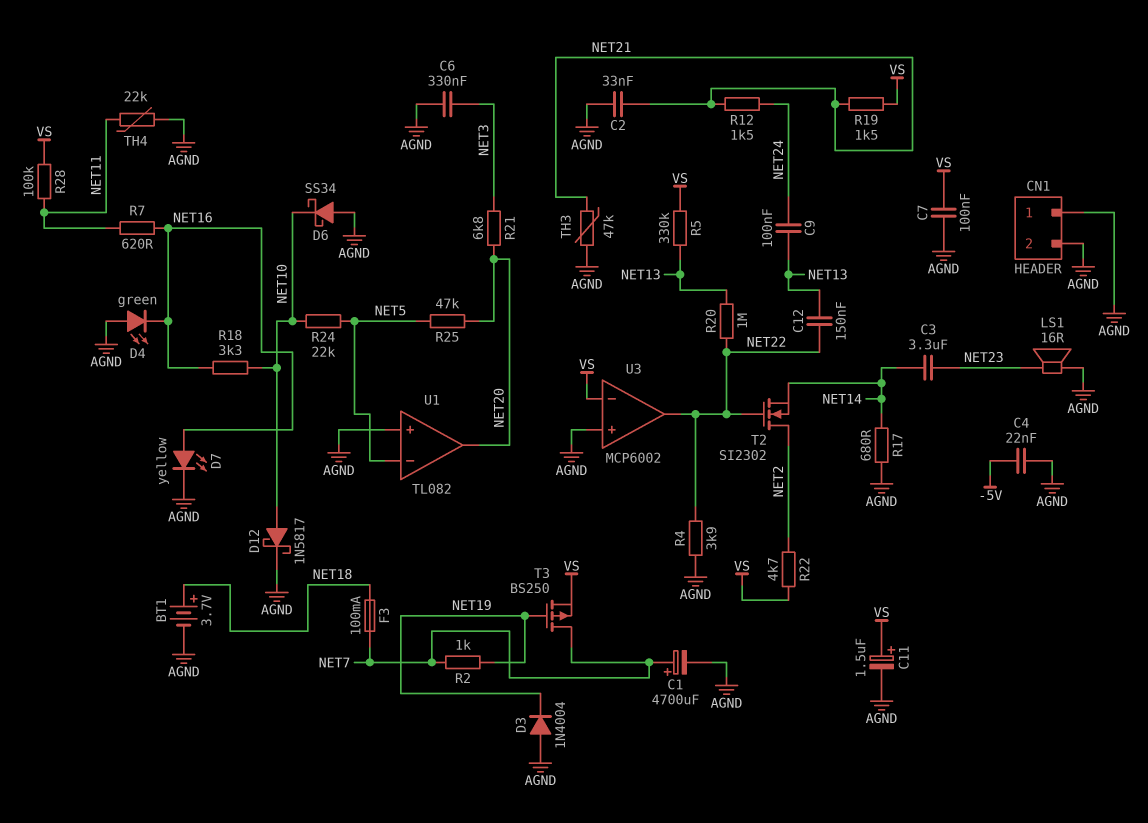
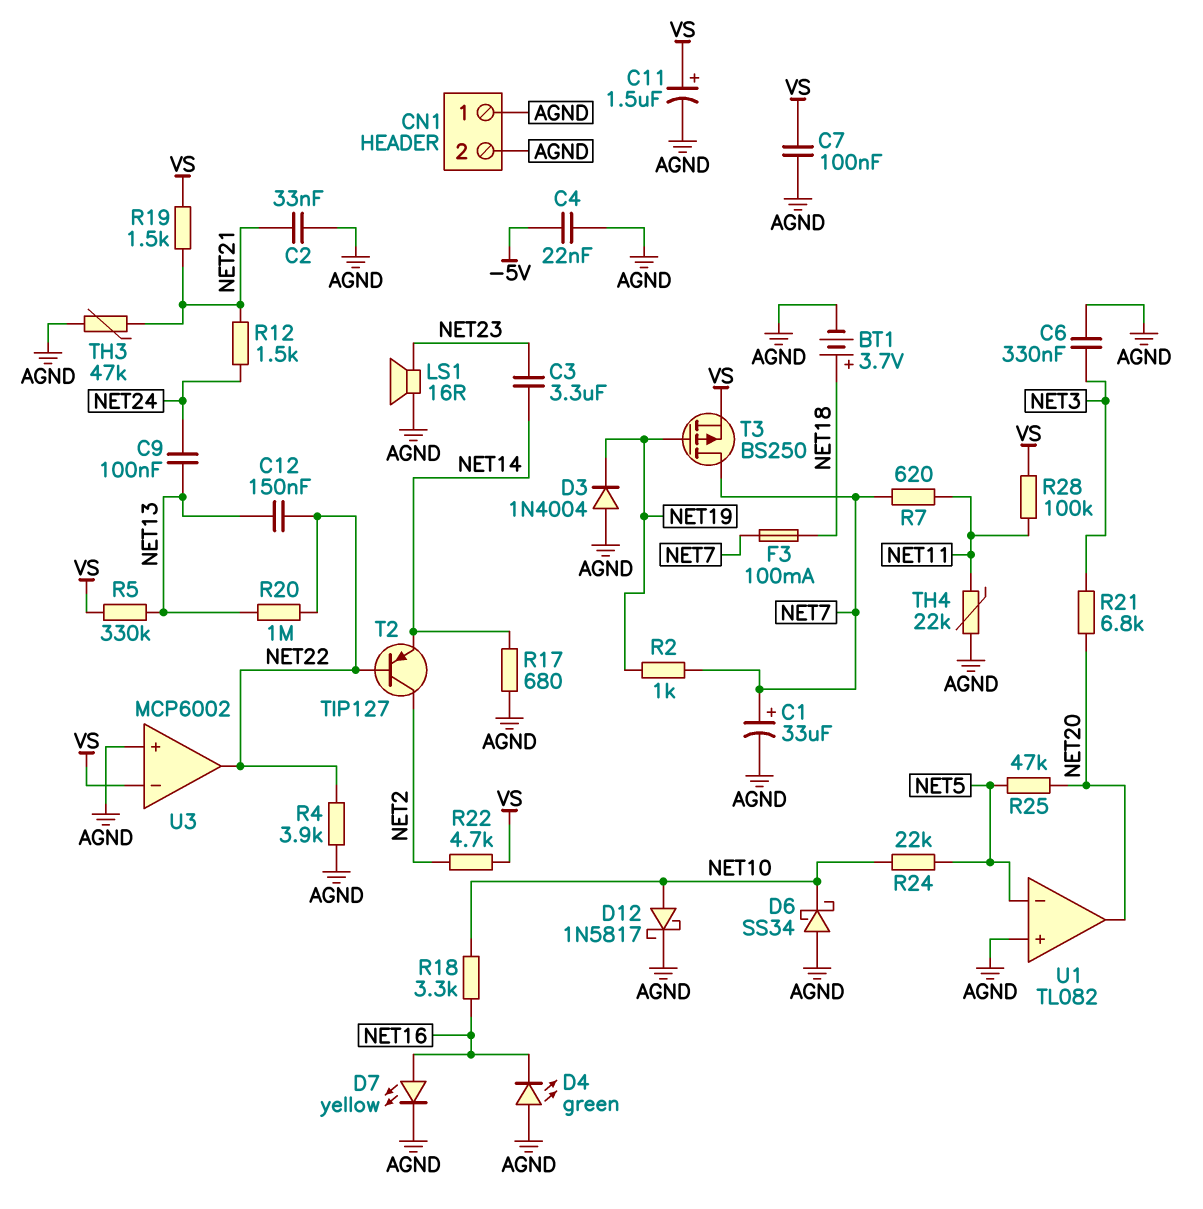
C1: 4700uF (plus NET7, minus AGND) -> 33uF (plus NET7, minus AGND)
R7: 620 (NET11, NET16) -> 620 (NET7, NET11)
T2: NMOS SI2302 (G NET22, D NET2, S NET14) -> PNP TIP127 (B NET22, C NET2, E NET14)

